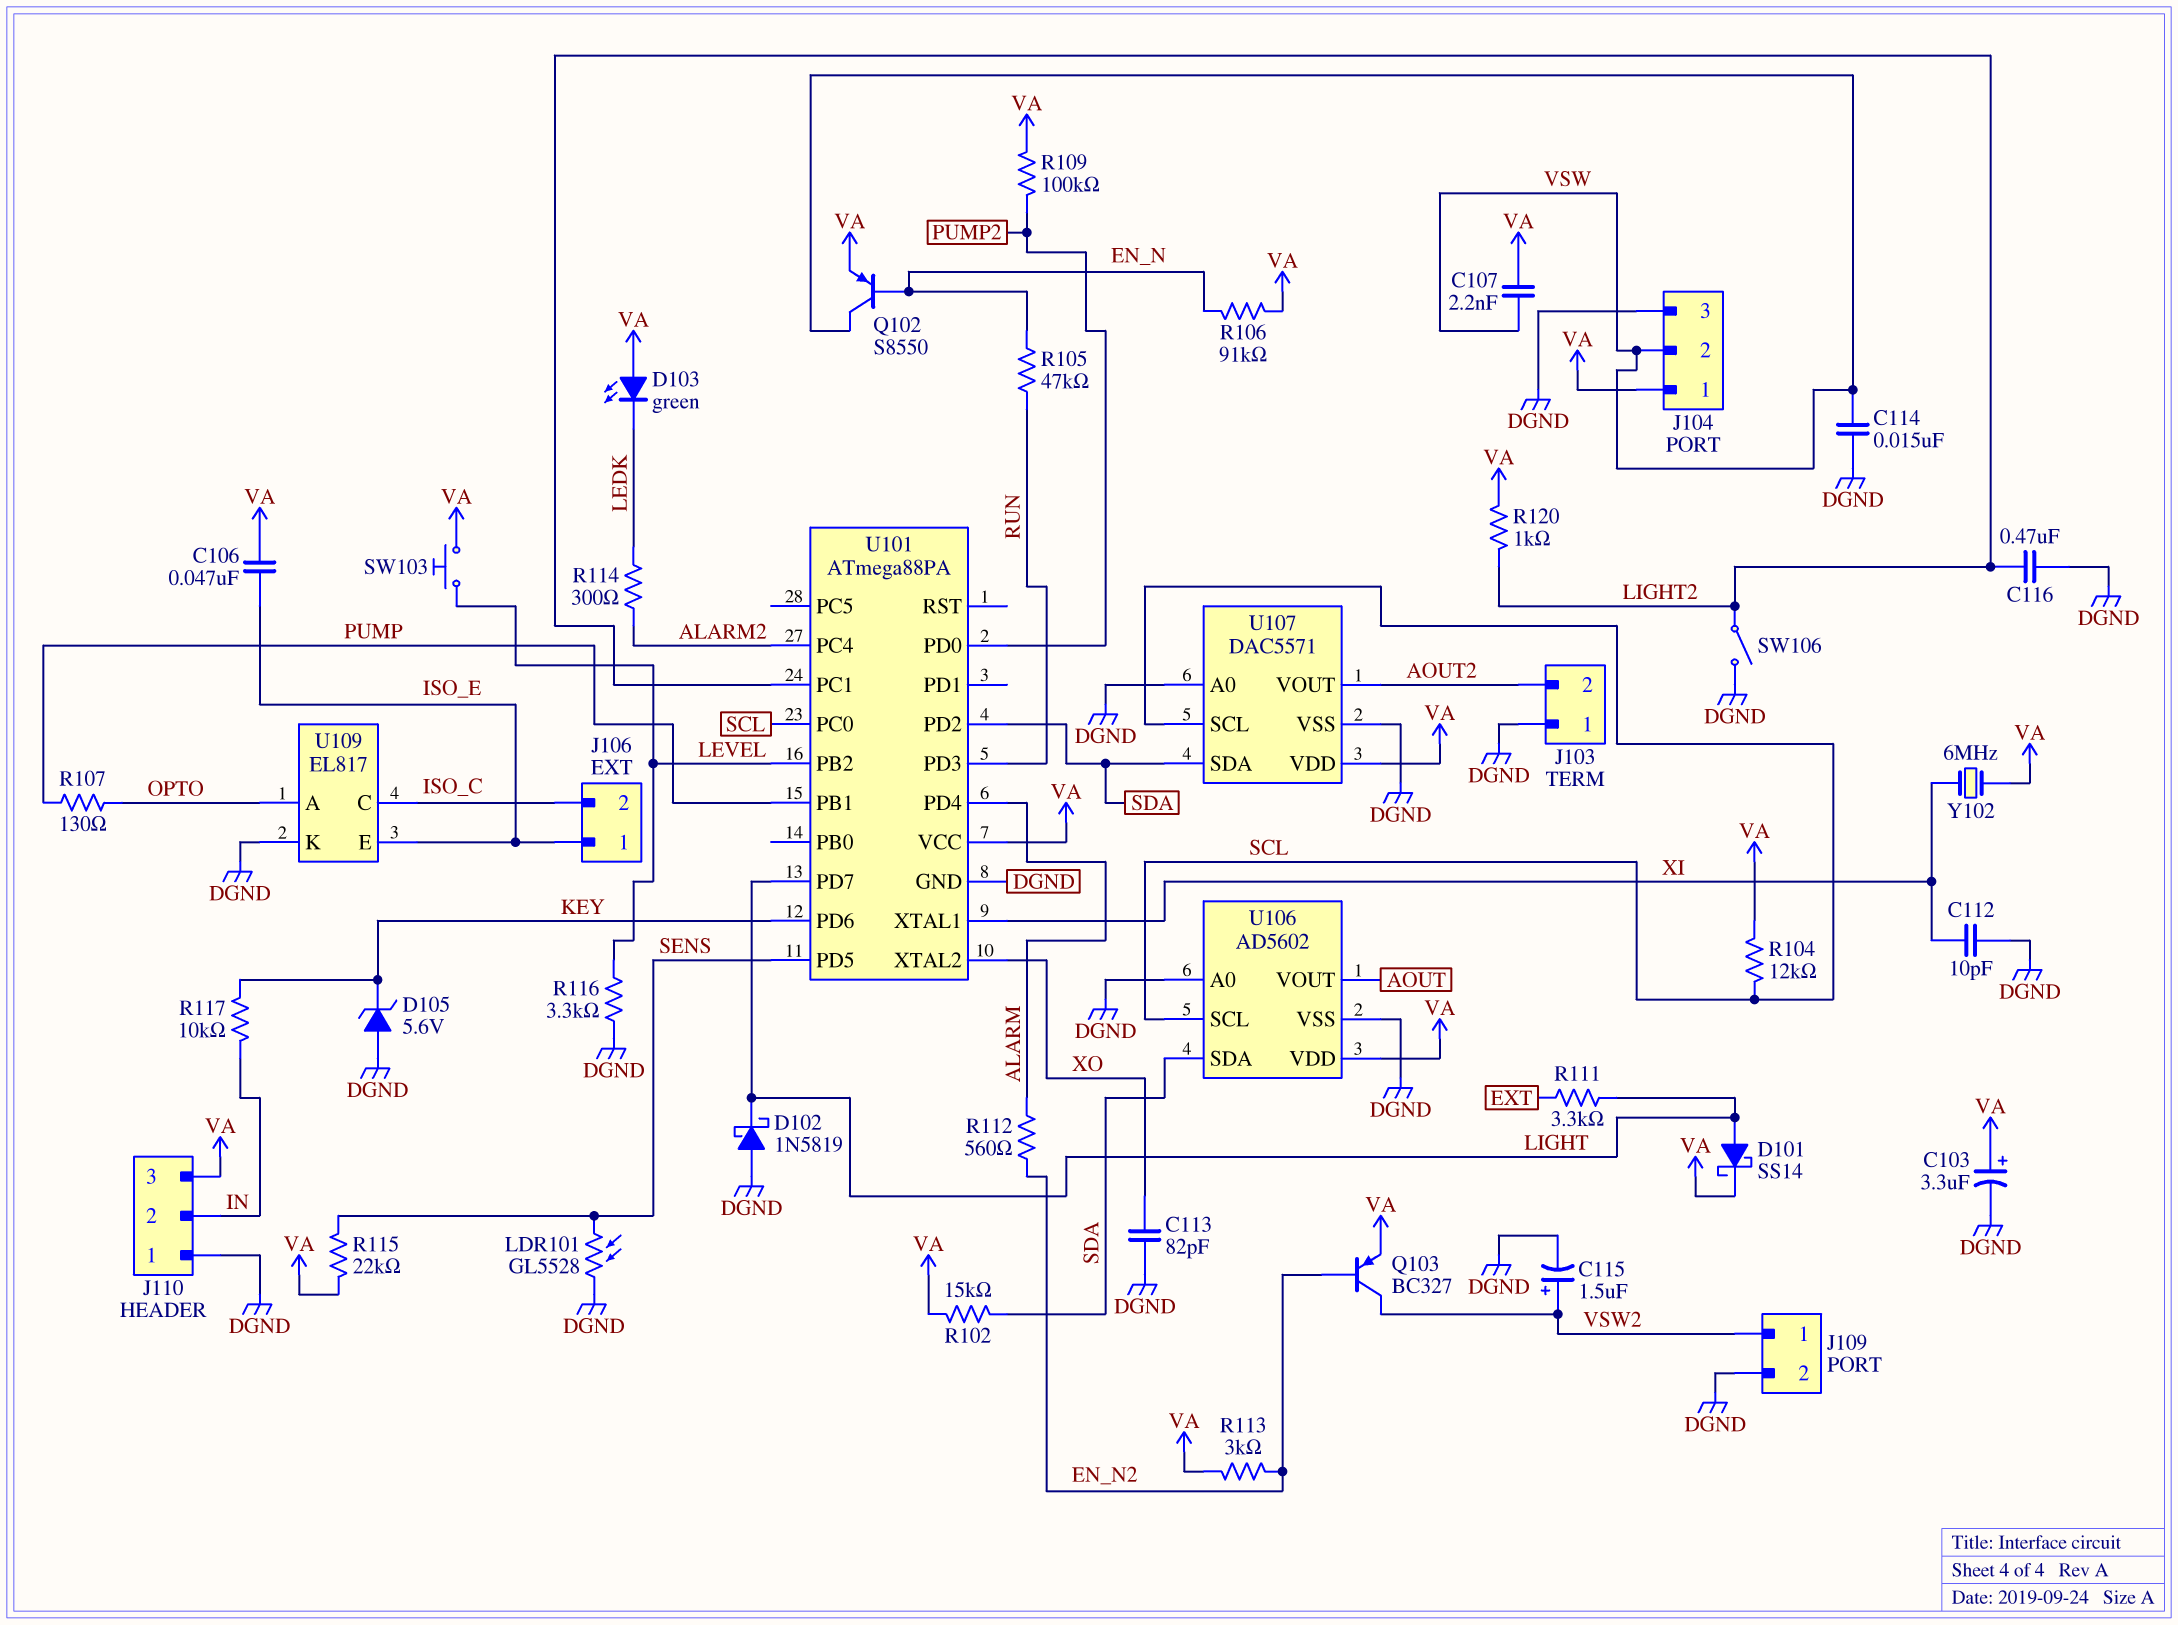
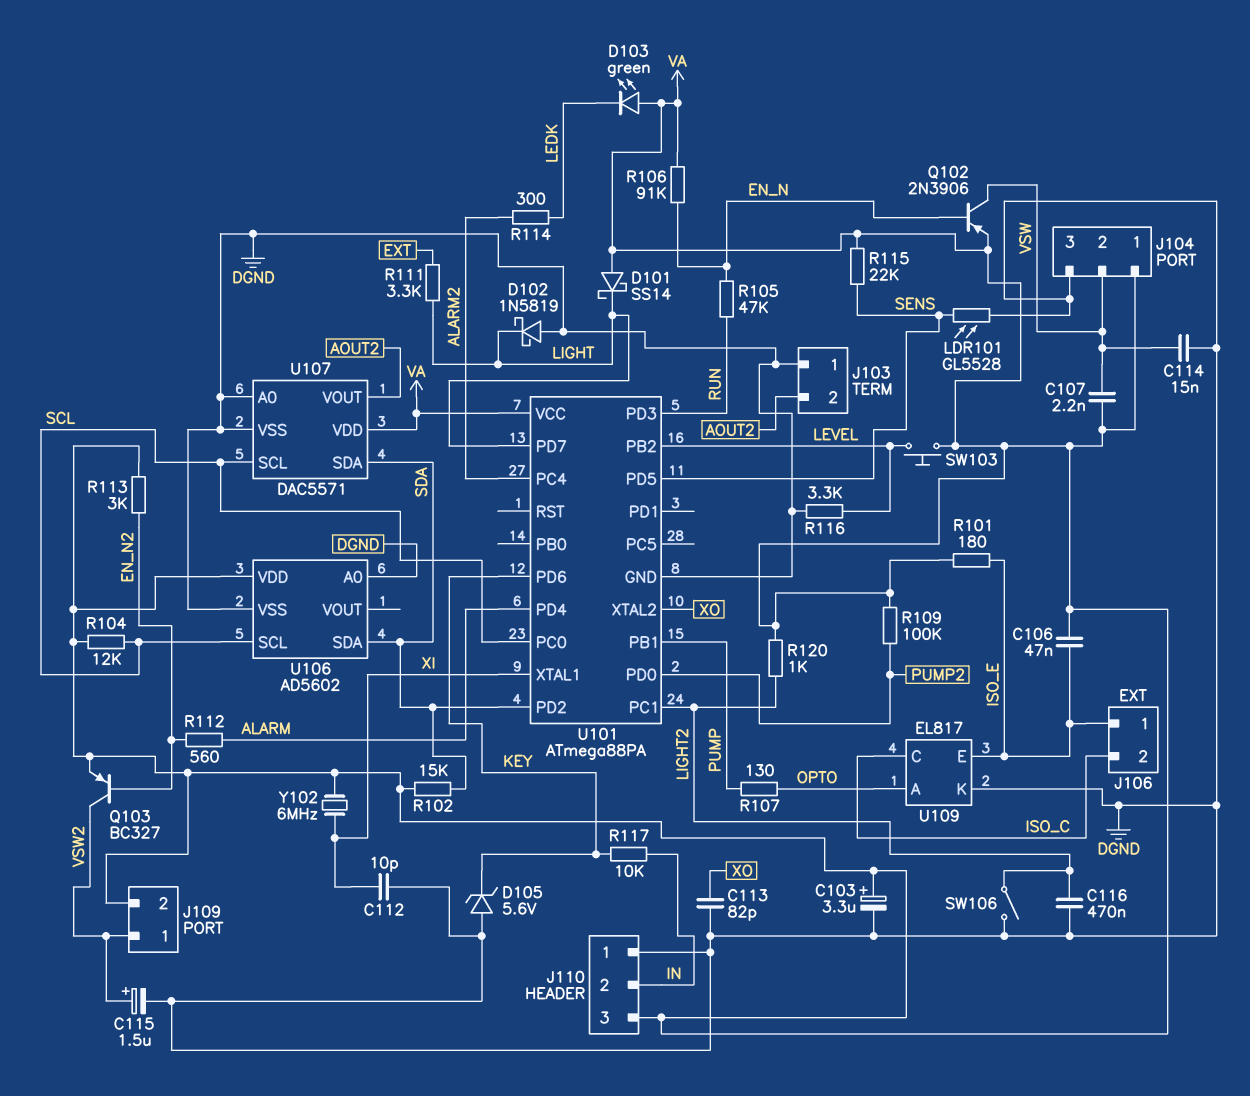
D101: schottky SS14 (A LIGHT, K VA) -> schottky SS14 (A VA, K LIGHT)
J109 pin 2: DGND -> VA
Q102: PNP S8550 (B EN_N, C VSW, E VA) -> PNP 2N3906 (B EN_N, C VSW, E VA)
R101: none -> 180 (ISO_E, VA)
U106 pin VOUT: AOUT -> none

